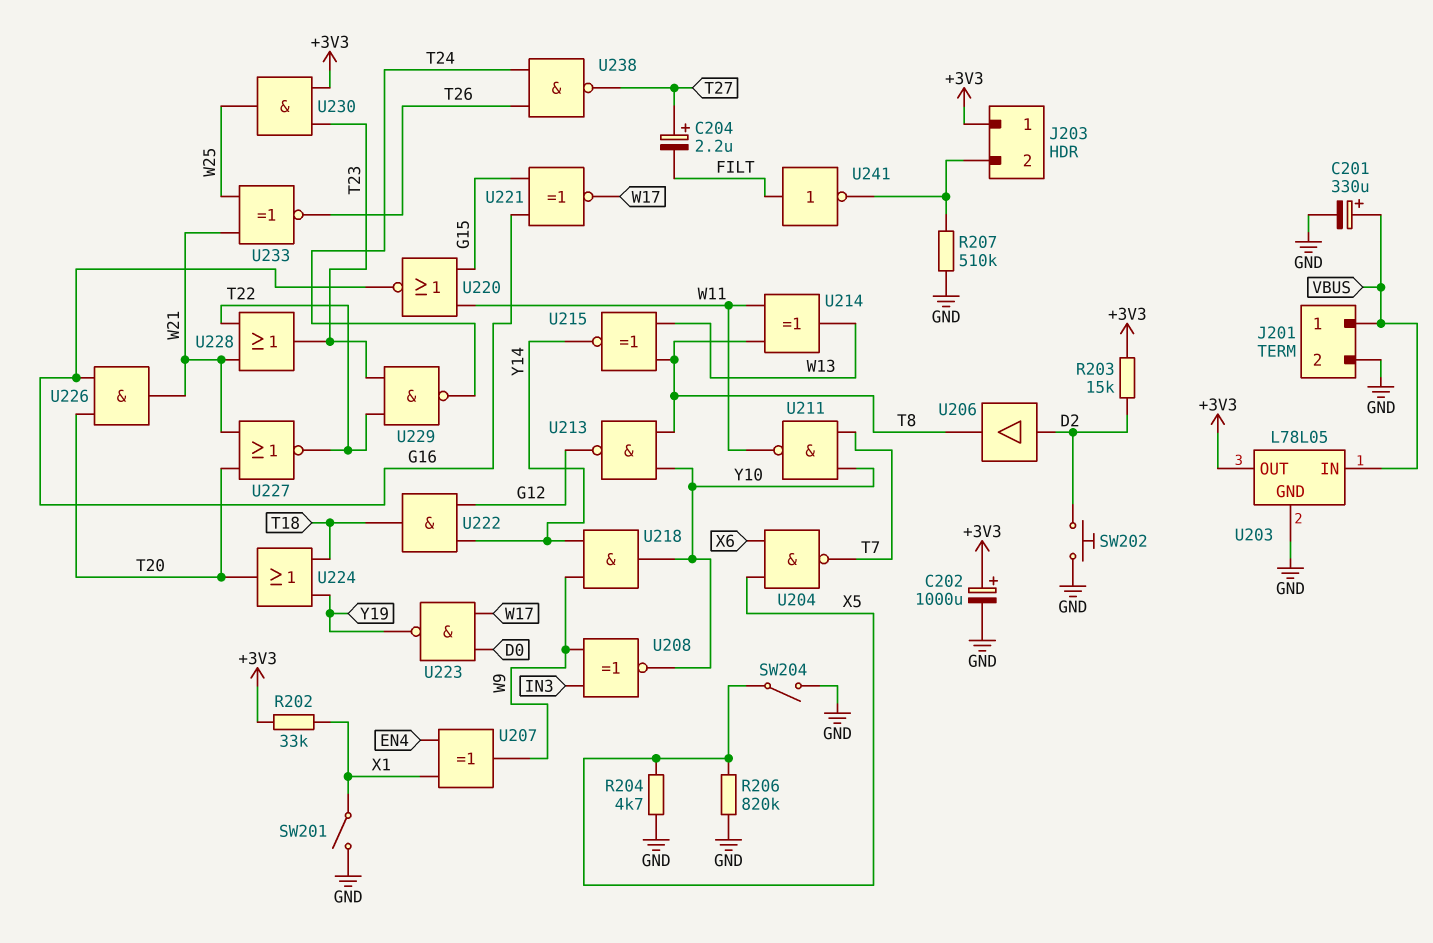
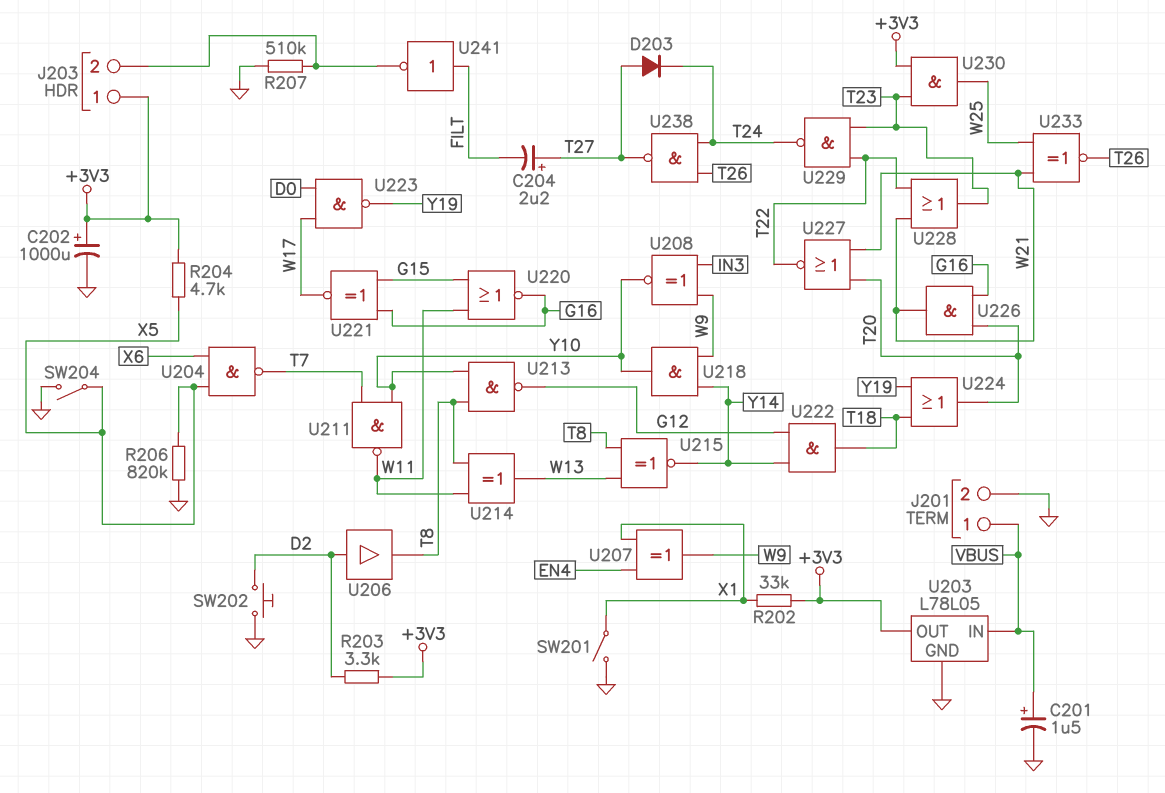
C201: 330uF (plus VBUS, minus GND) -> 1.5uF (plus VBUS, minus GND)
D203: none -> diode (A T27, K T24)
R203: 15k (+3V3, D2) -> 3.3k (+3V3, D2)
R204: 4.7k (GND, X5) -> 4.7k (+3V3, X5)

